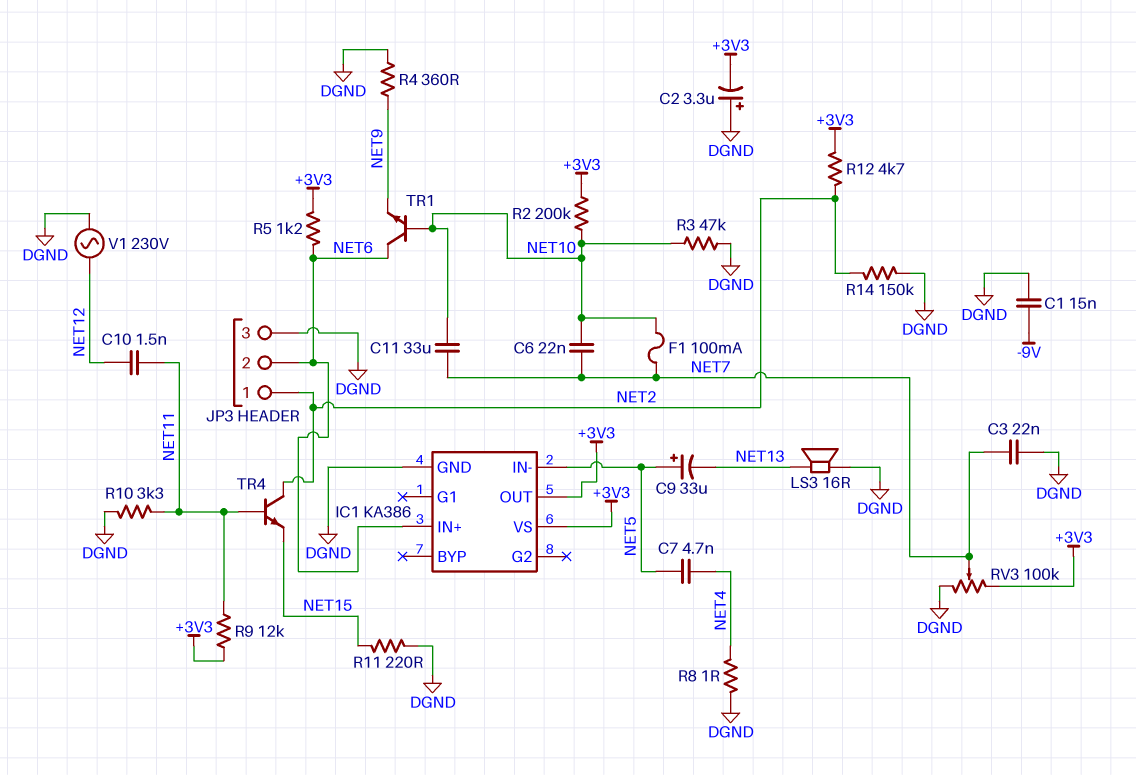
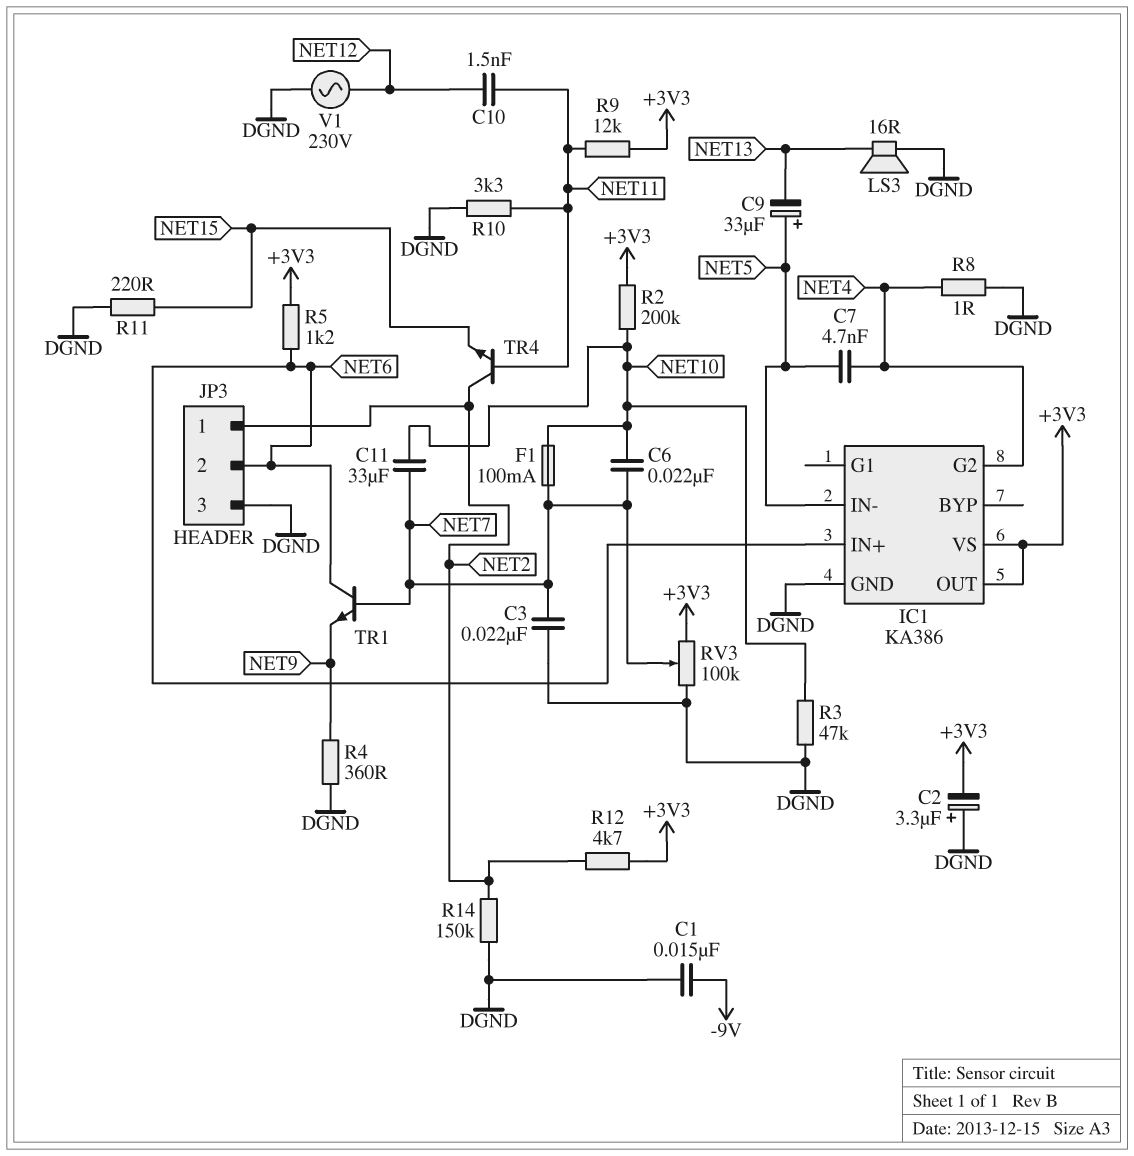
IC1 pin G2: none -> NET4
TR1: NPN (B NET10, C NET6, E NET9) -> NPN (B NET7, C NET6, E NET9)

